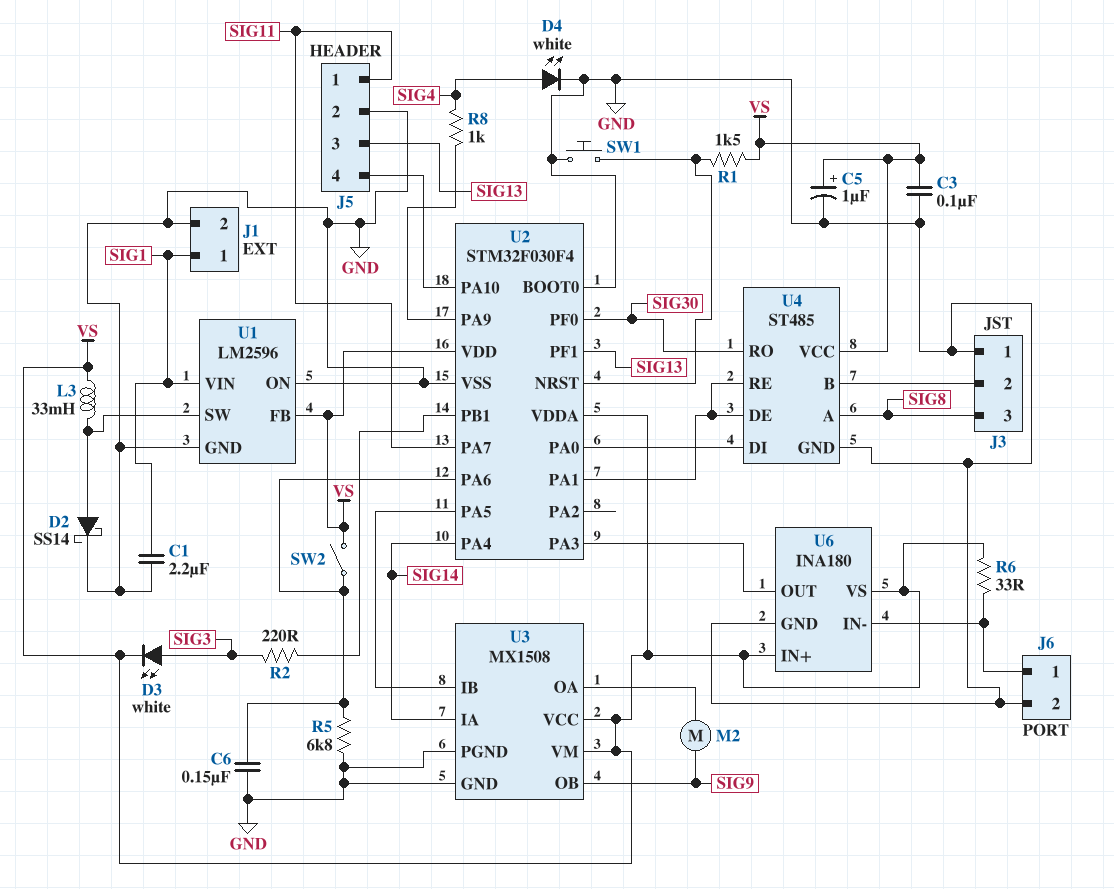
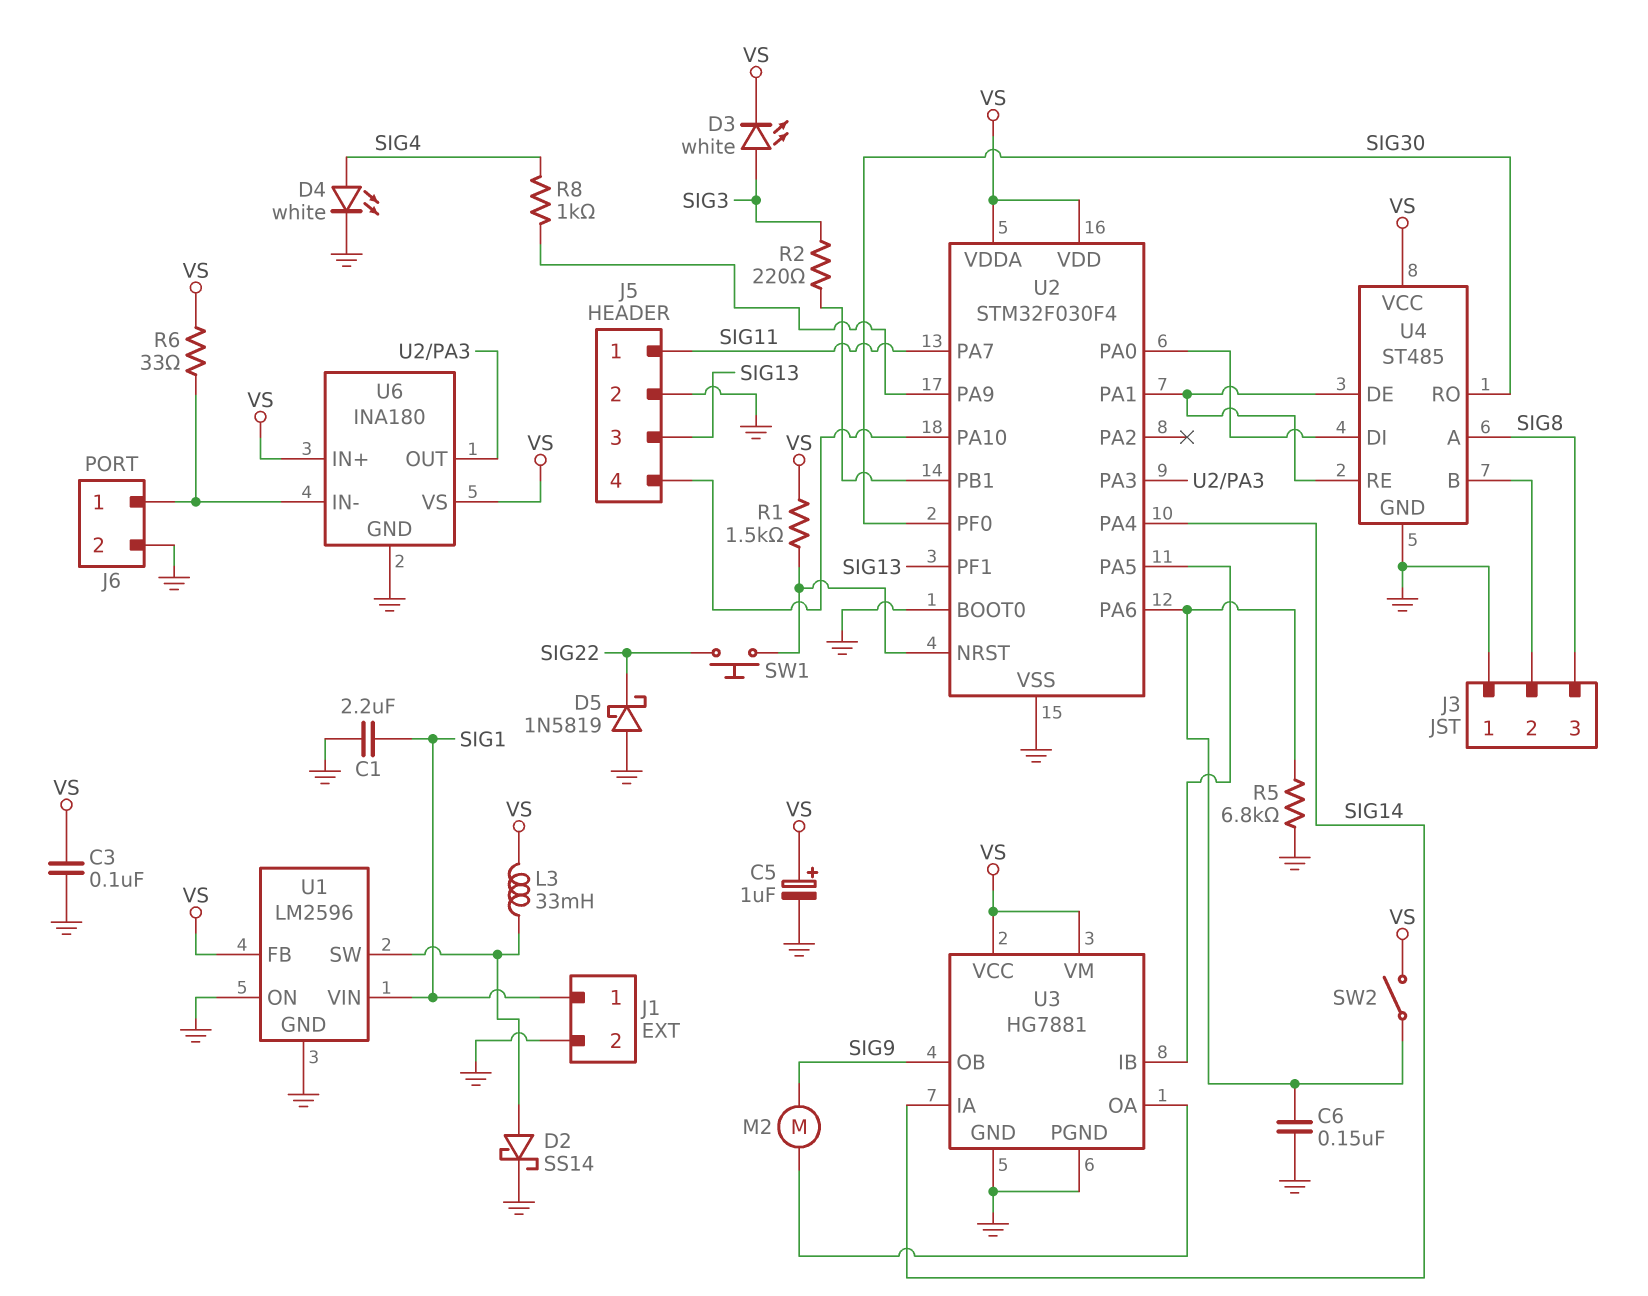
D5: none -> schottky 1N5819 (A GND, K SIG22)
SW1: button (GND, U2/NRST) -> button (SIG22, U2/NRST)
U3: MX1508 -> HG7881

